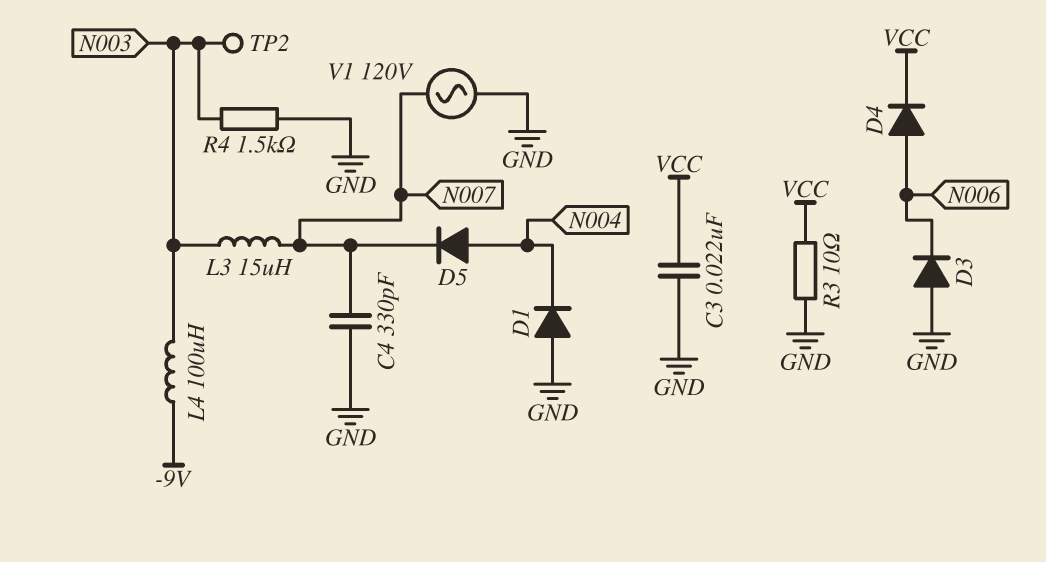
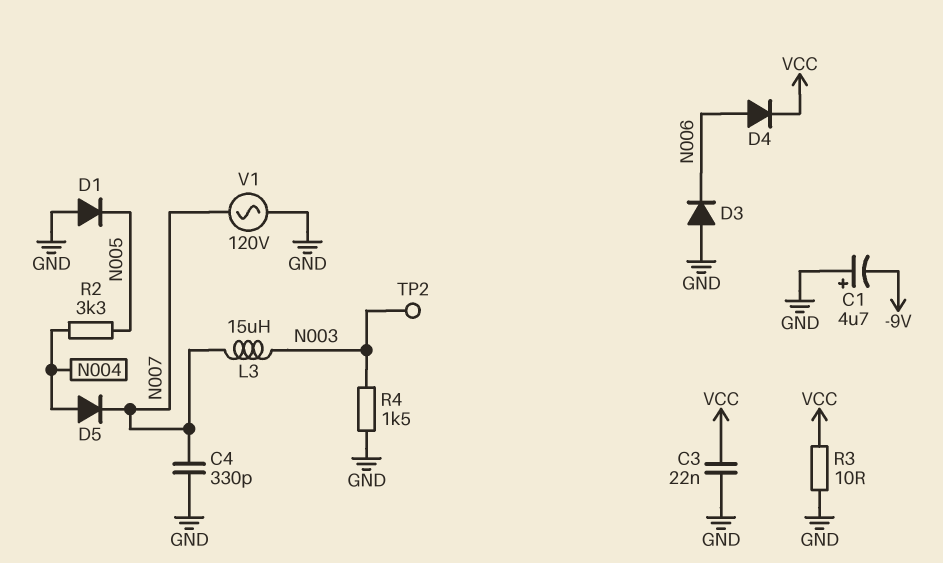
C1: none -> 4.7uF (plus GND, minus -9V)
D1: diode (A GND, K N004) -> diode (A GND, K N005)
L4: 100uH (-9V, N003) -> none
R2: none -> 3.3k (N004, N005)

